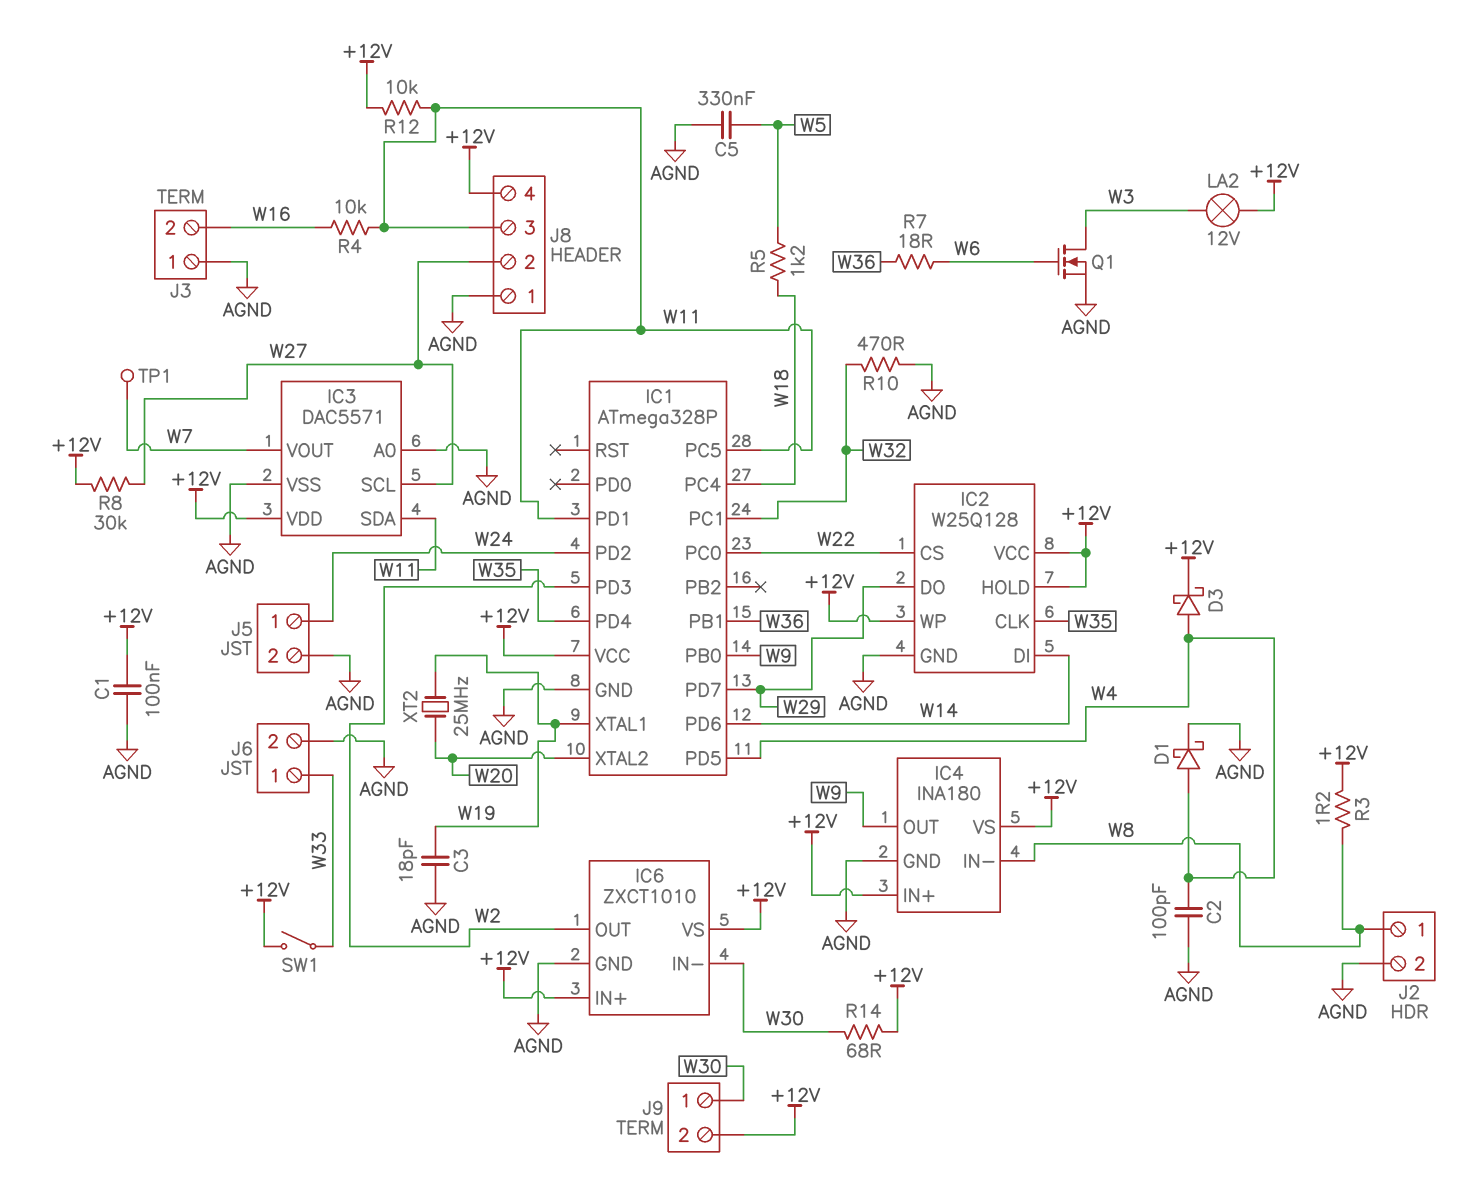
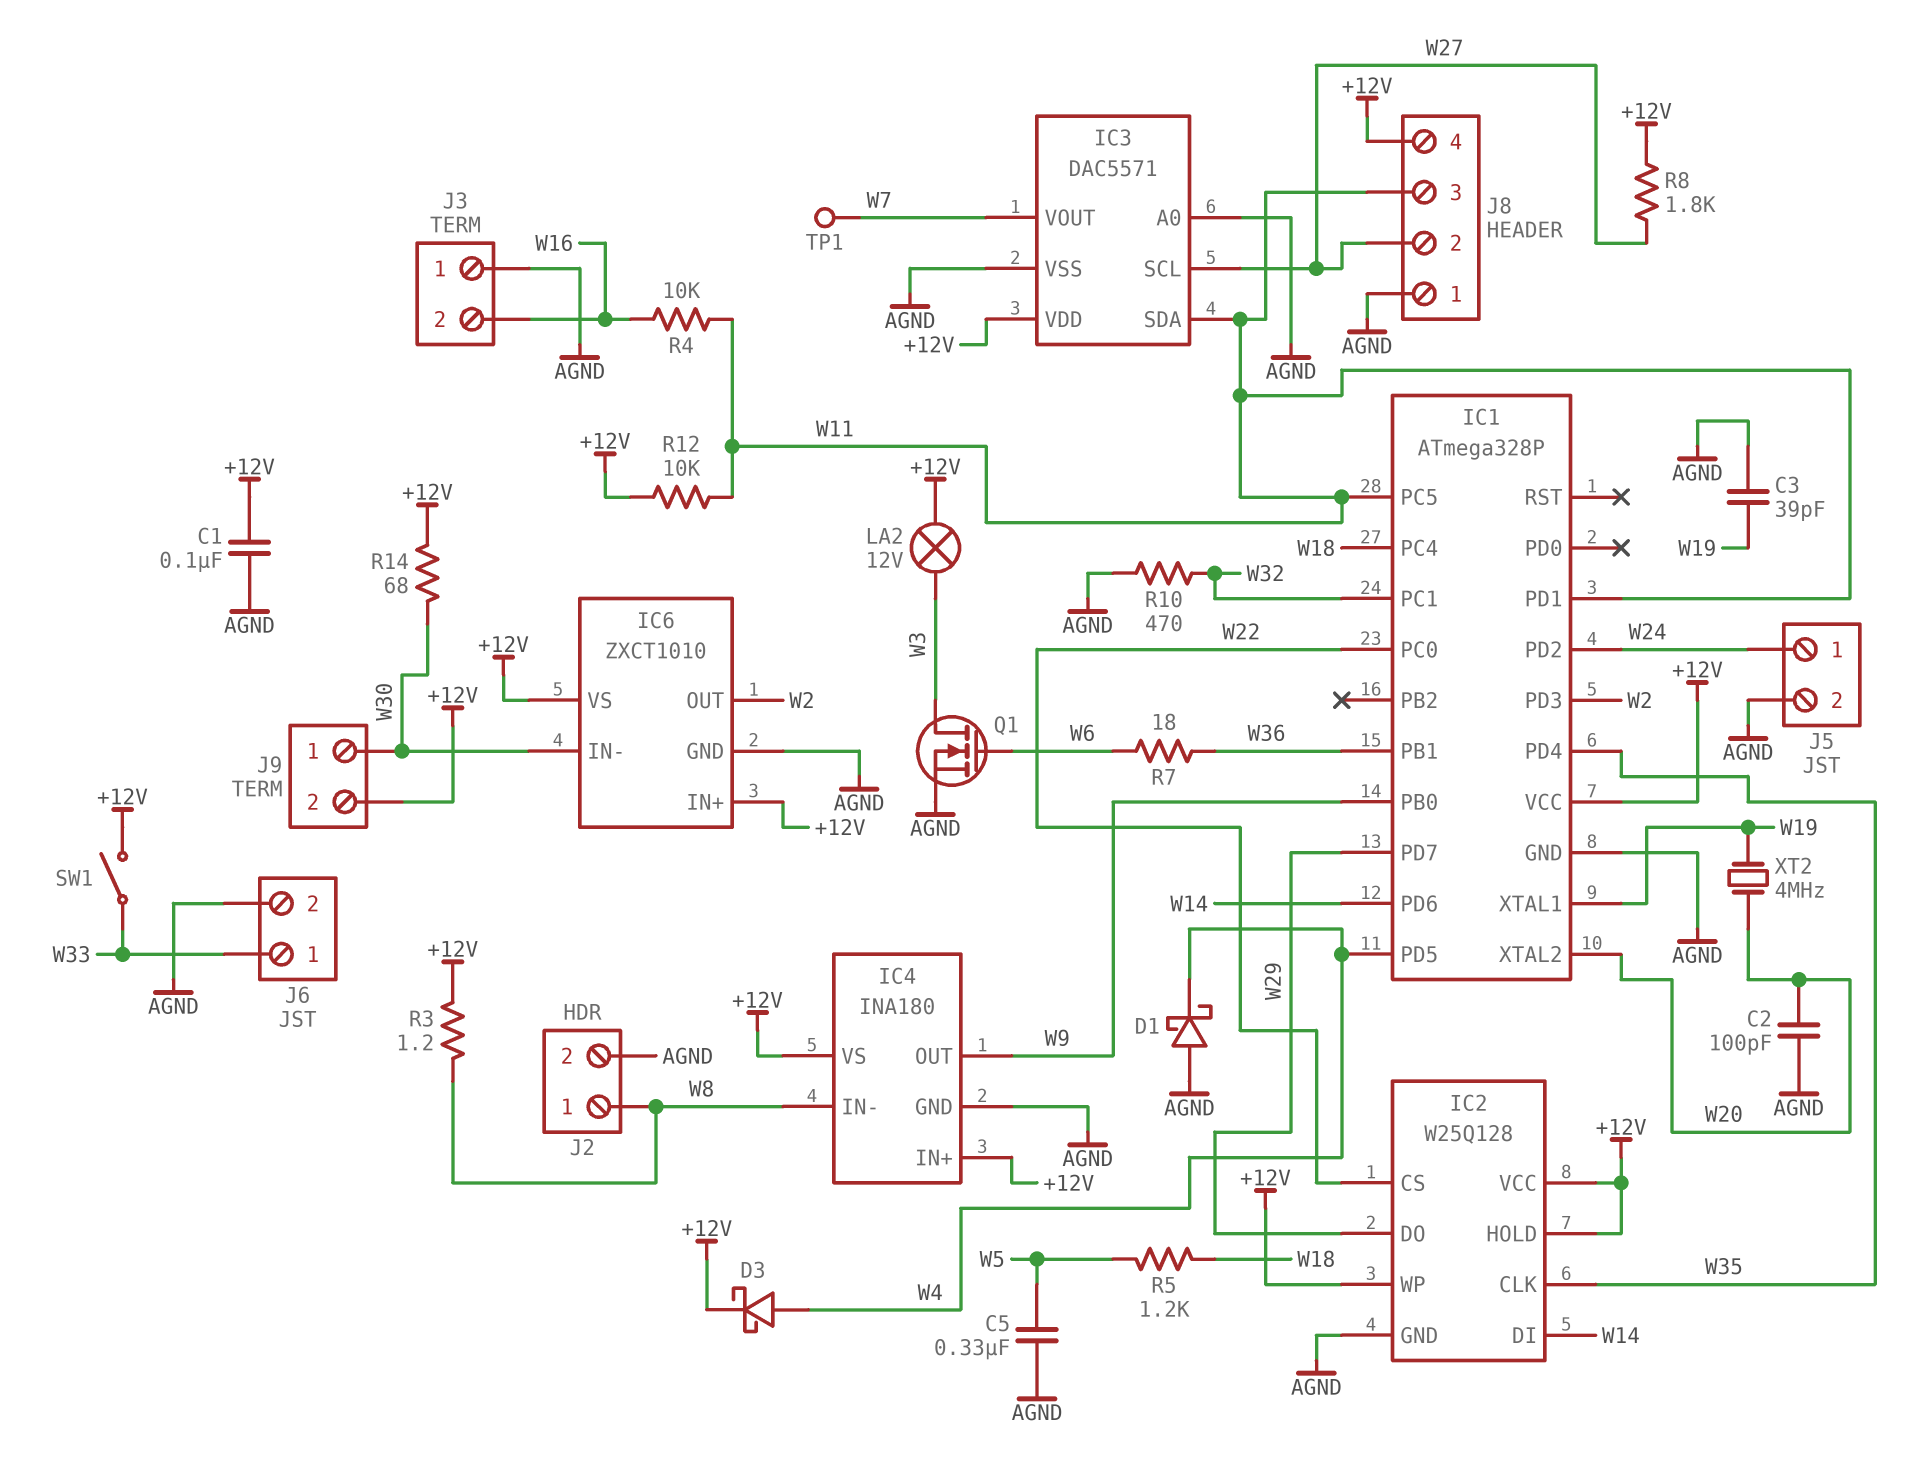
C2: 100pF (AGND, W4) -> 100pF (AGND, W20)
C3: 18pF (AGND, W19) -> 39pF (AGND, W19)
D1: schottky (A W4, K AGND) -> schottky (A AGND, K W4)
R8: 30k (+12V, W27) -> 1.8k (+12V, W27)
XT2: 25MHz (W19, W20) -> 4MHz (W19, W20)

